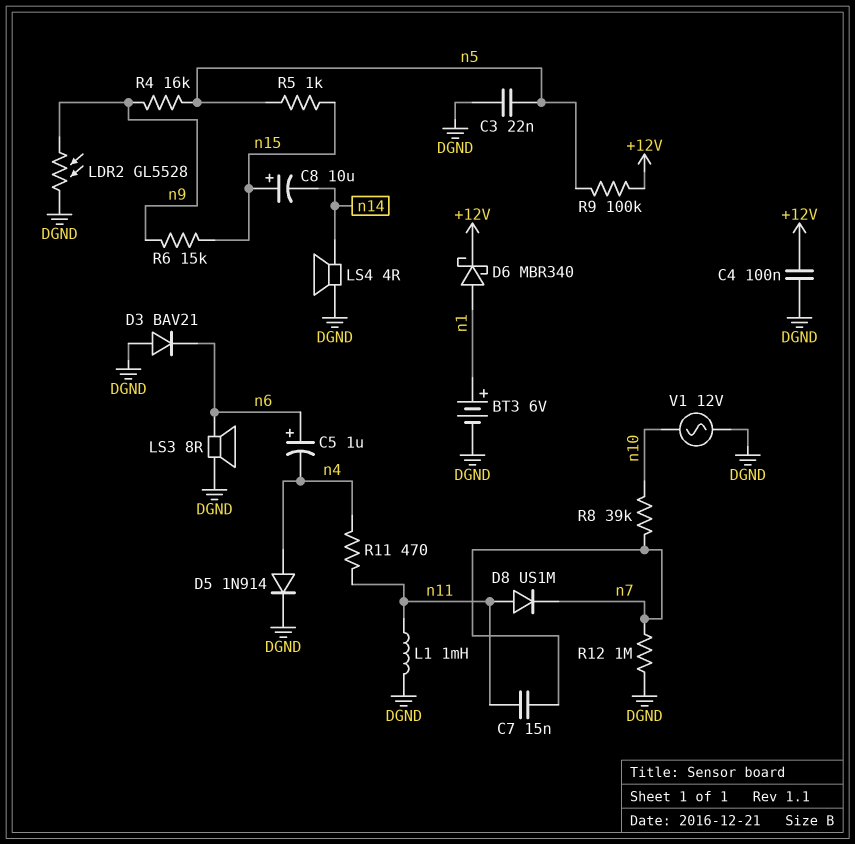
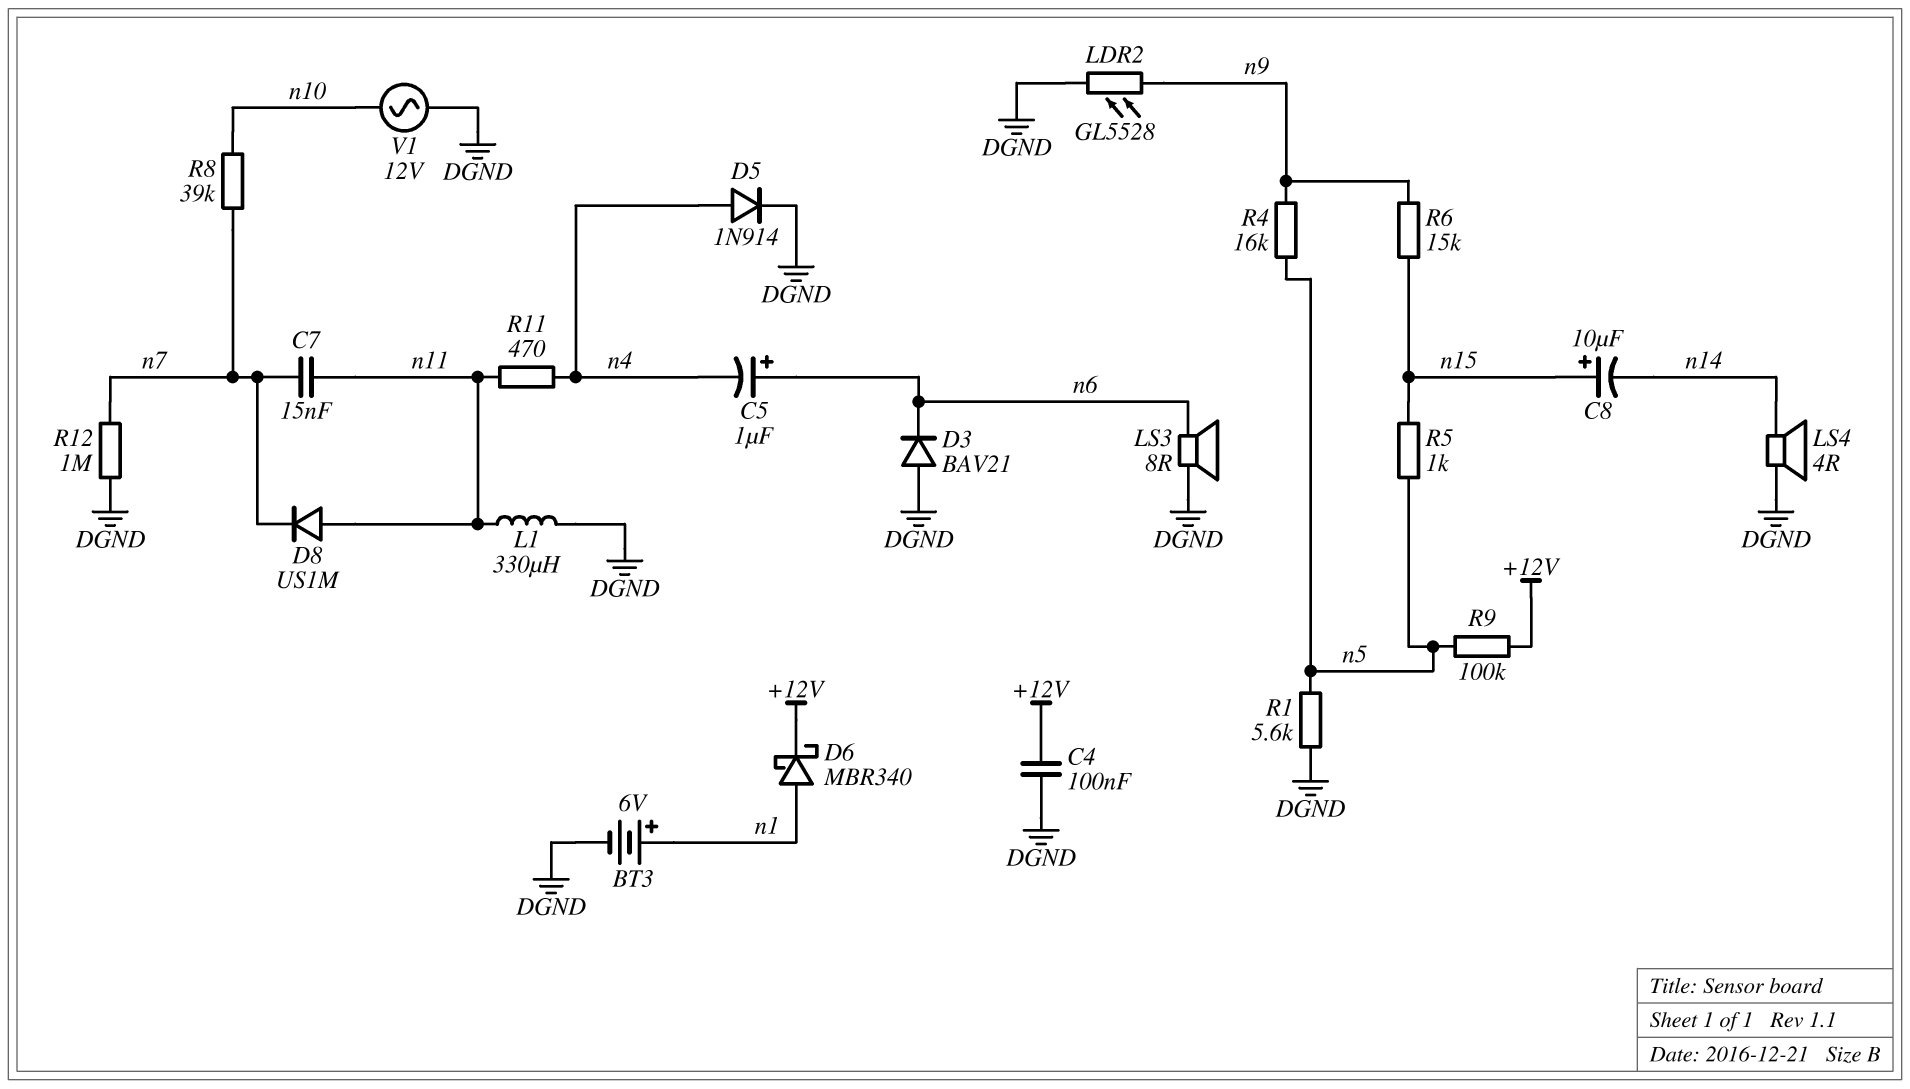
C3: 22nF (DGND, n5) -> none
L1: 1mH (DGND, n11) -> 330uH (DGND, n11)
R1: none -> 5.6k (DGND, n5)

